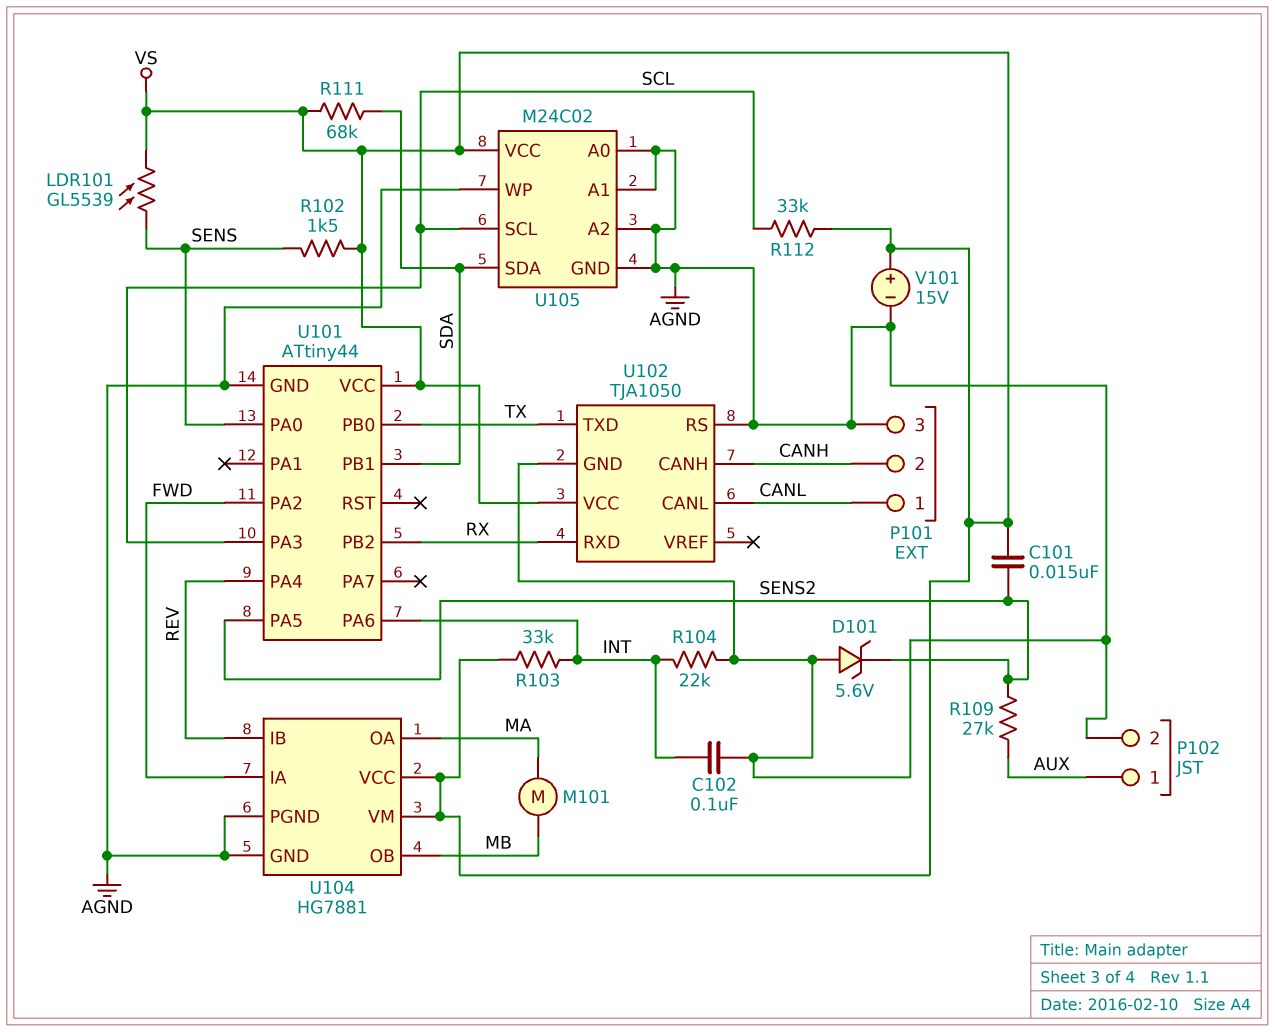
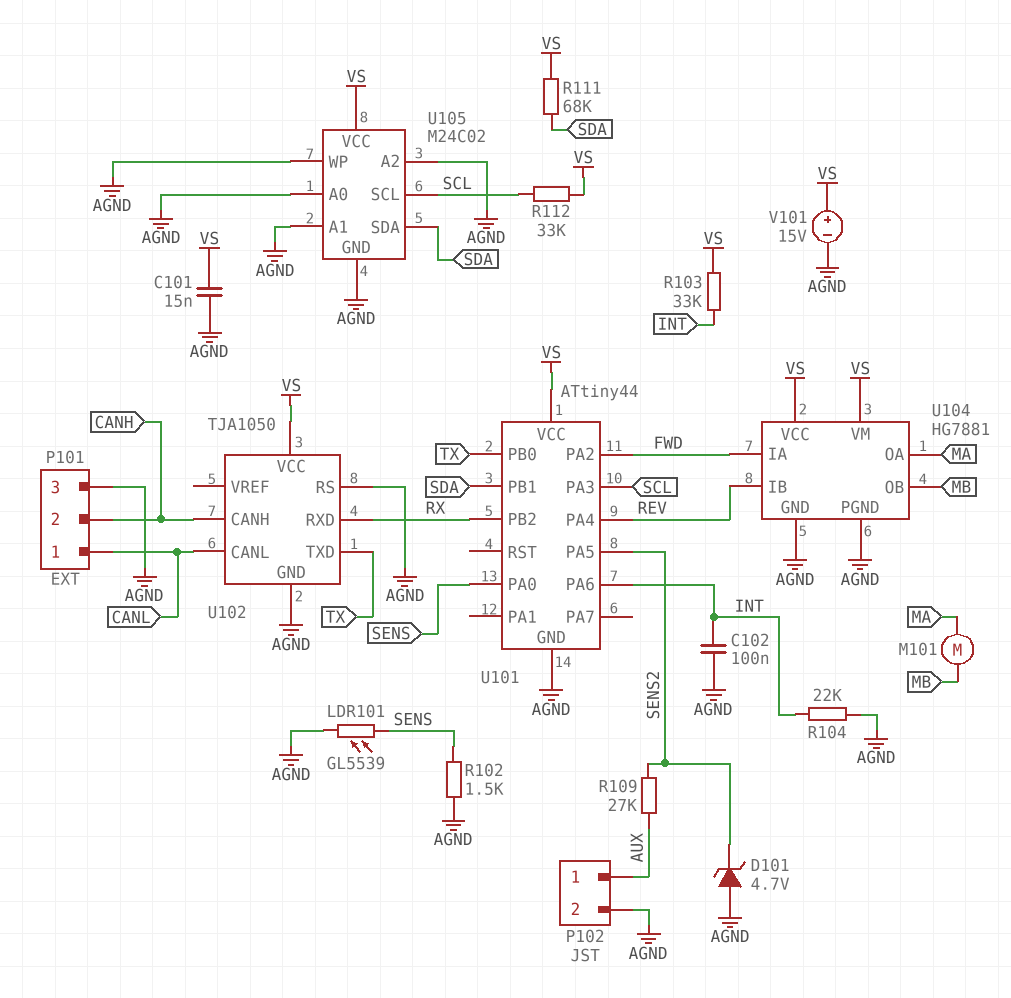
C101: 15nF (SENS2, VS) -> 15nF (AGND, VS)
D101: zener 5.6V (A AGND, K SENS2) -> zener 4.7V (A AGND, K SENS2)
LDR101: GL5539 (SENS, VS) -> GL5539 (AGND, SENS)
R102: 1.5k (SENS, VS) -> 1.5k (AGND, SENS)

